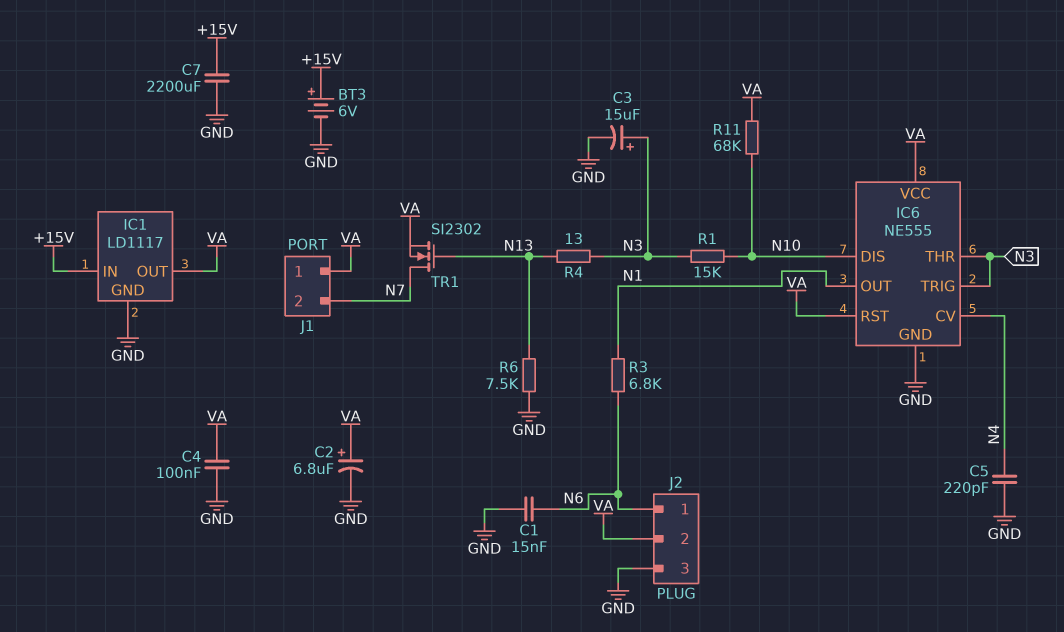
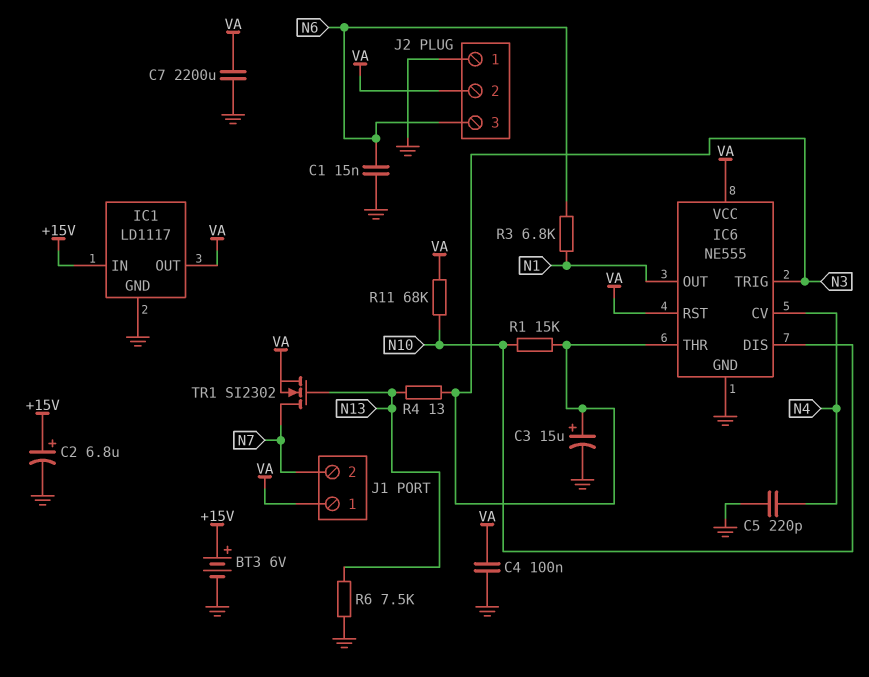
C2: 6.8uF (plus VA, minus GND) -> 6.8uF (plus +15V, minus GND)
C7: 2200uF (+15V, GND) -> 2200uF (GND, VA)
J2 pin 1: N6 -> GND
J2 pin 3: GND -> N6

